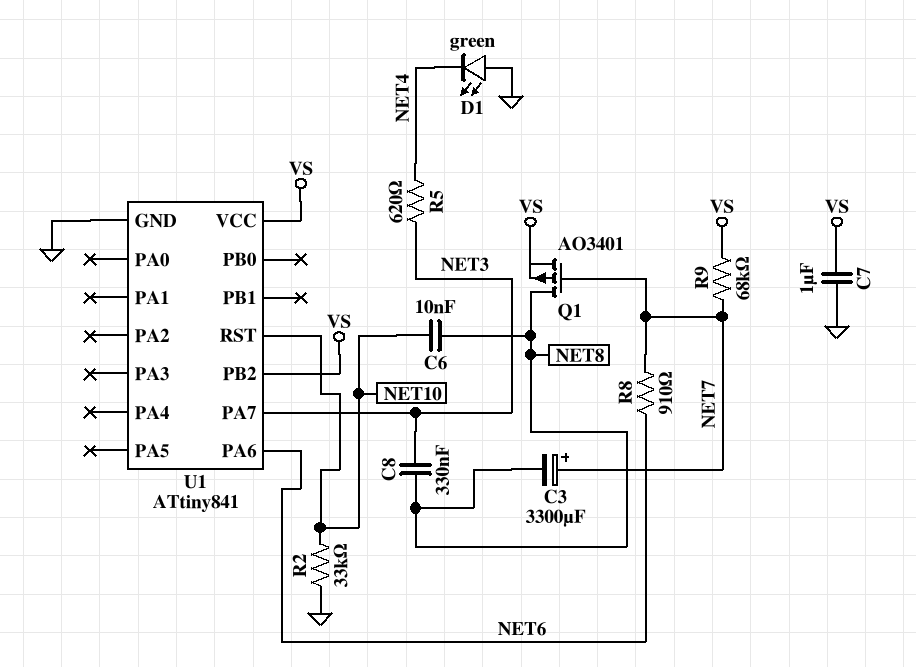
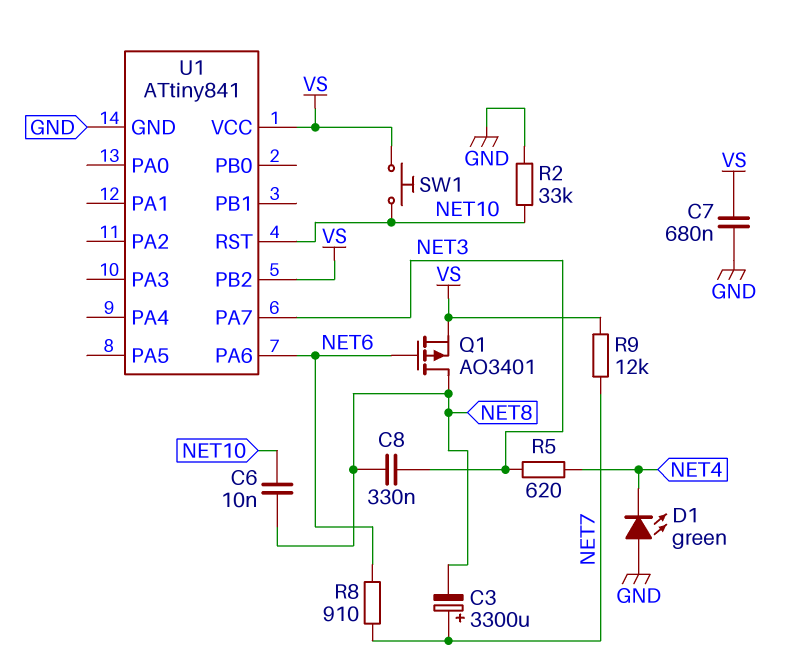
C7: 1uF (GND, VS) -> 680nF (GND, VS)
Q1: PMOS AO3401 (G NET7, D NET8, S VS) -> PMOS AO3401 (G NET6, D NET8, S VS)
R9: 68k (NET7, VS) -> 12k (NET7, VS)
SW1: none -> button (NET10, VS)

